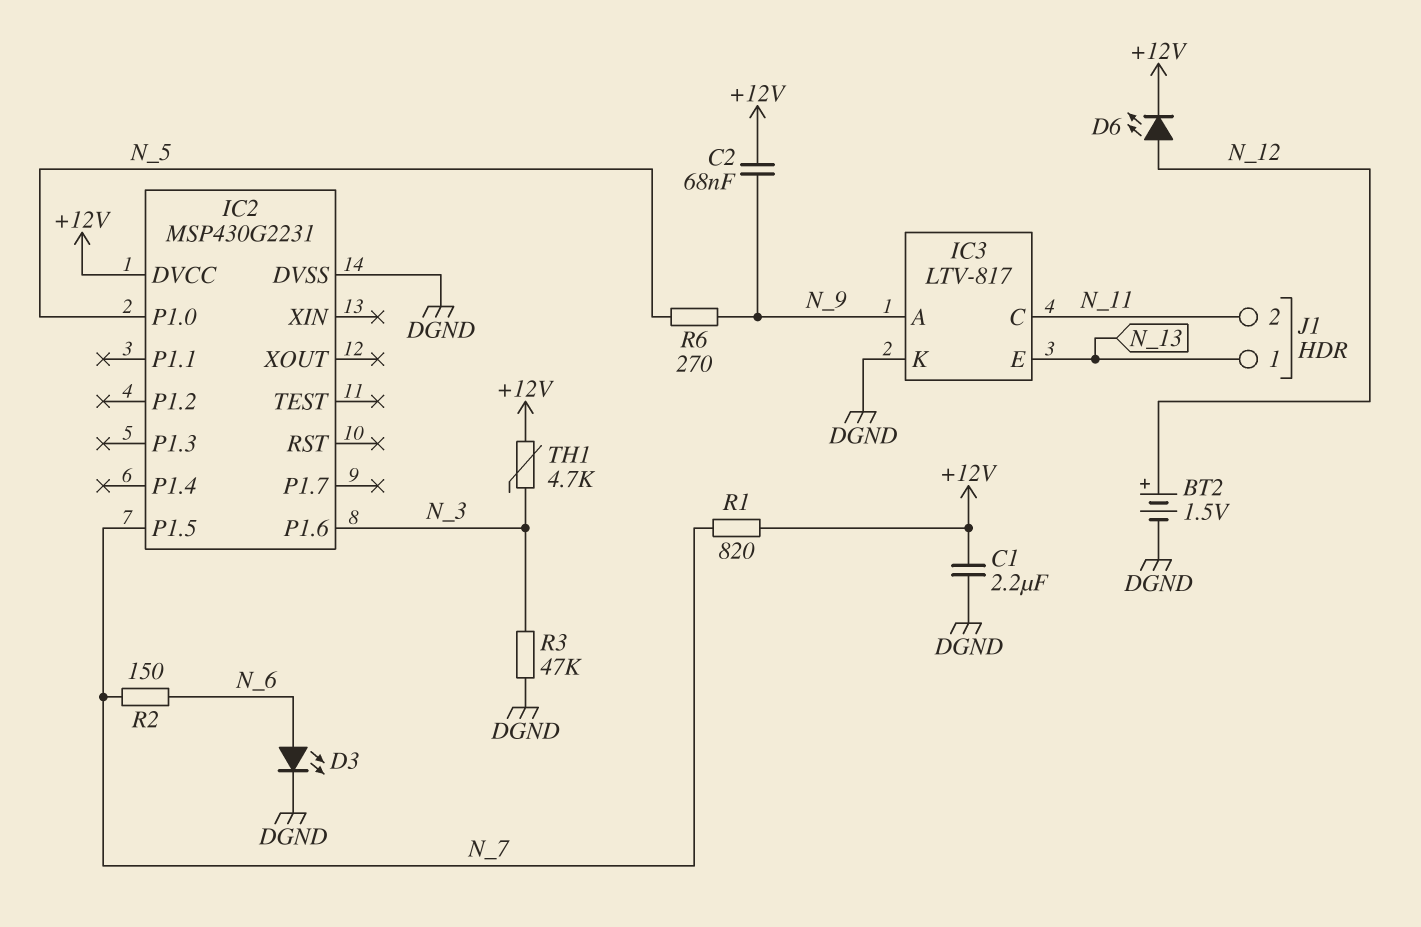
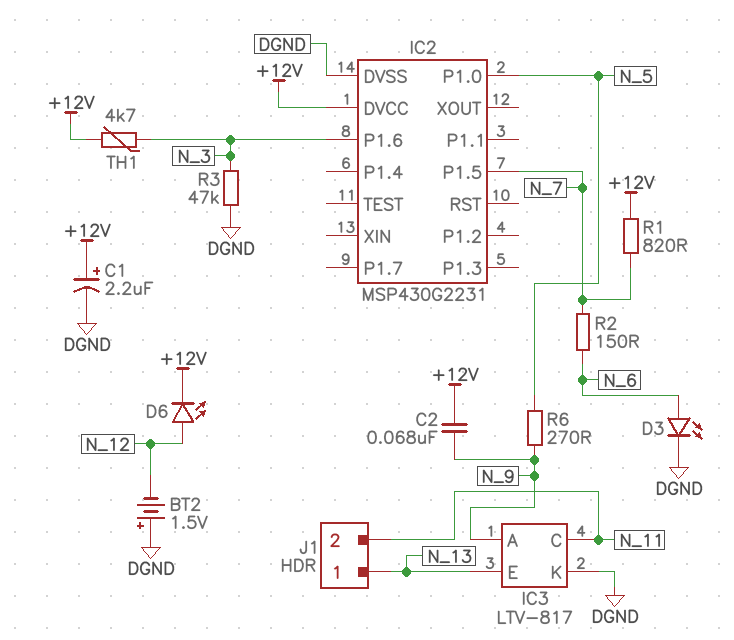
BT2: 1.5V (plus N_12, minus DGND) -> 1.5V (plus DGND, minus N_12)
C1: 2.2uF (+12V, DGND) -> 2.2uF (plus +12V, minus DGND)

